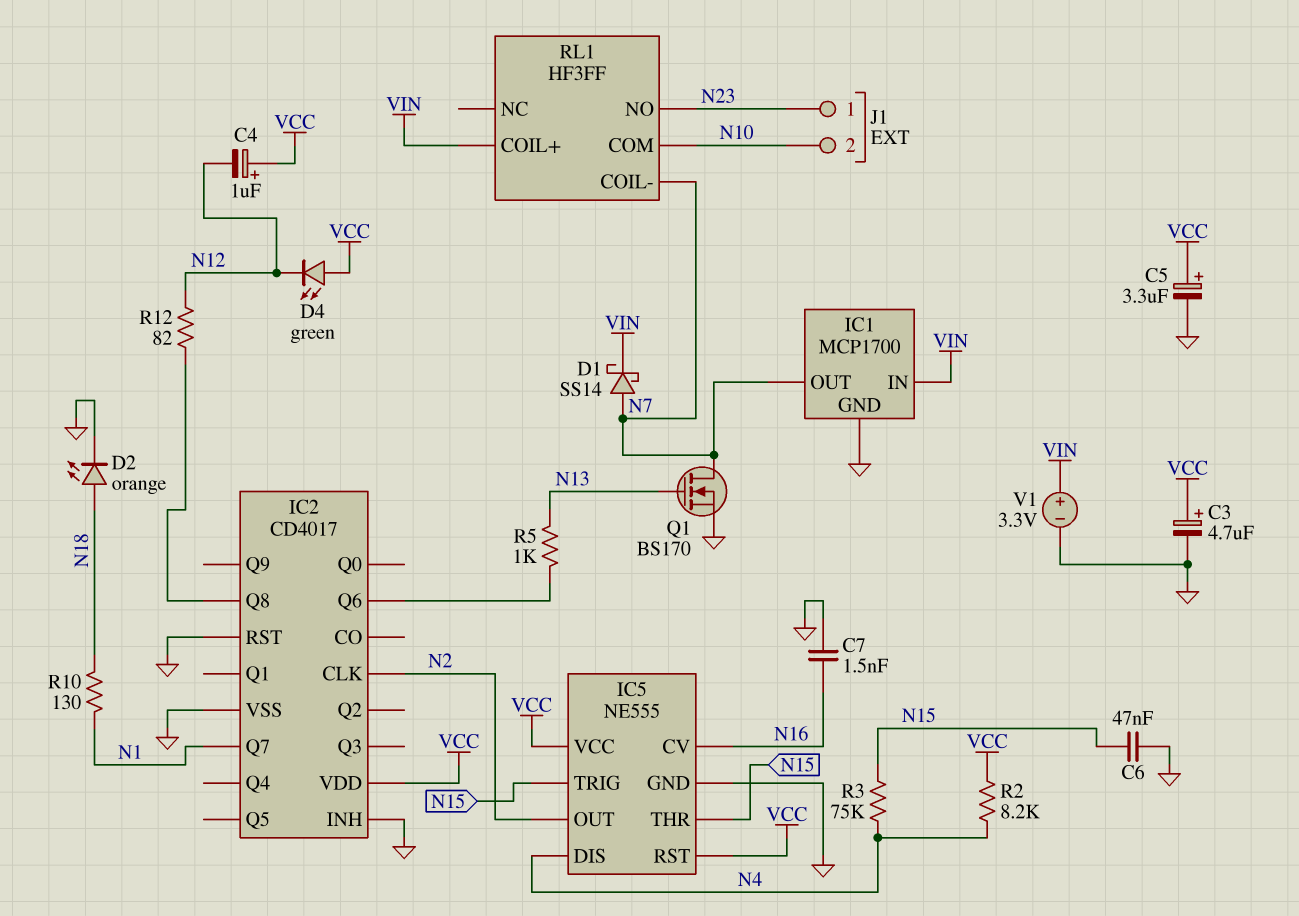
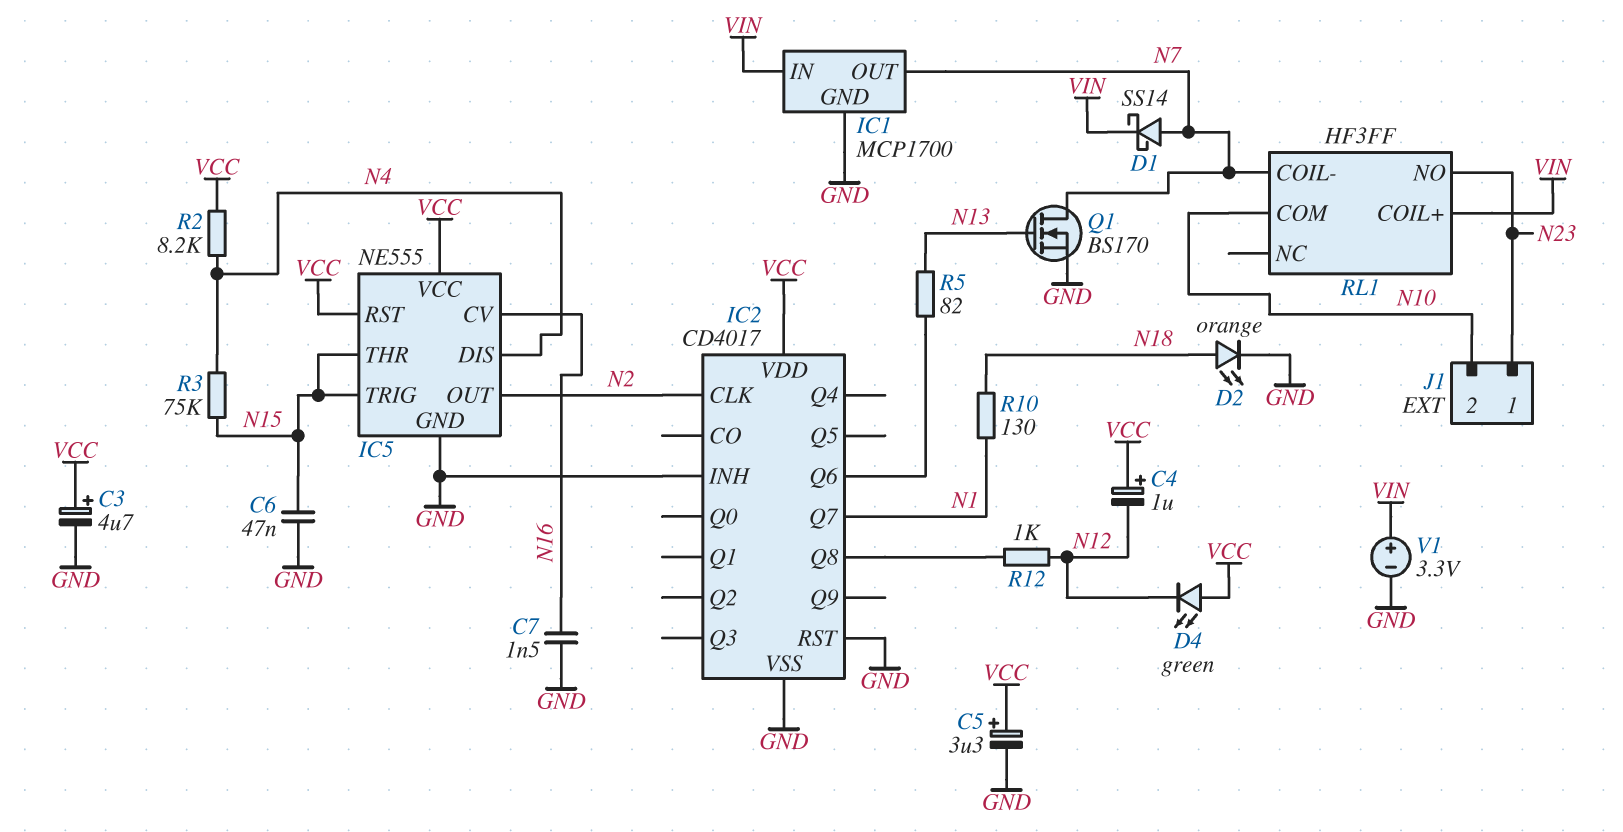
R5: 1k (IC2/Q6, N13) -> 82 (IC2/Q6, N13)
R12: 82 (IC2/Q8, N12) -> 1k (IC2/Q8, N12)

